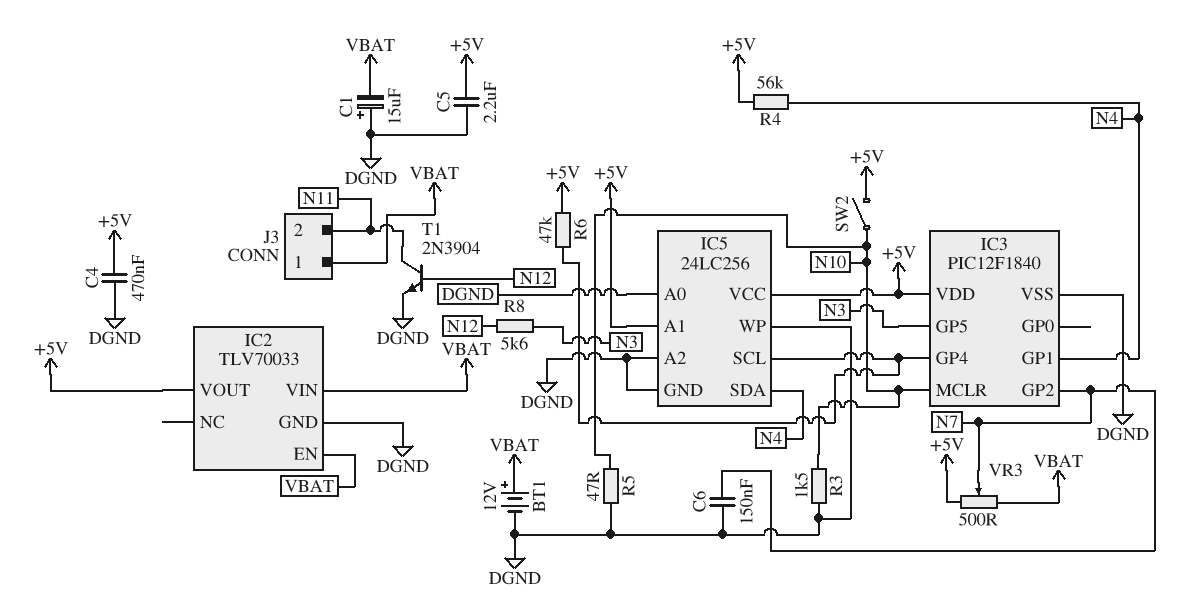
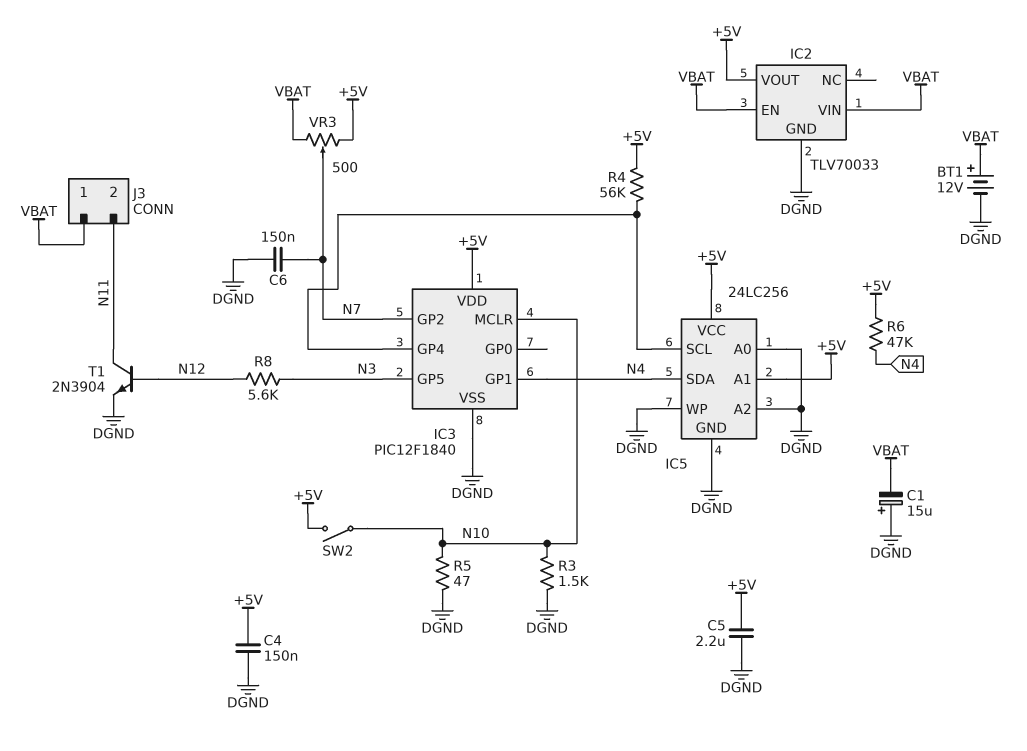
C4: 470nF (+5V, DGND) -> 150nF (+5V, DGND)
R4: 56k (+5V, N4) -> 56k (+5V, IC3/GP4)
R6: 47k (+5V, IC3/GP4) -> 47k (+5V, N4)

